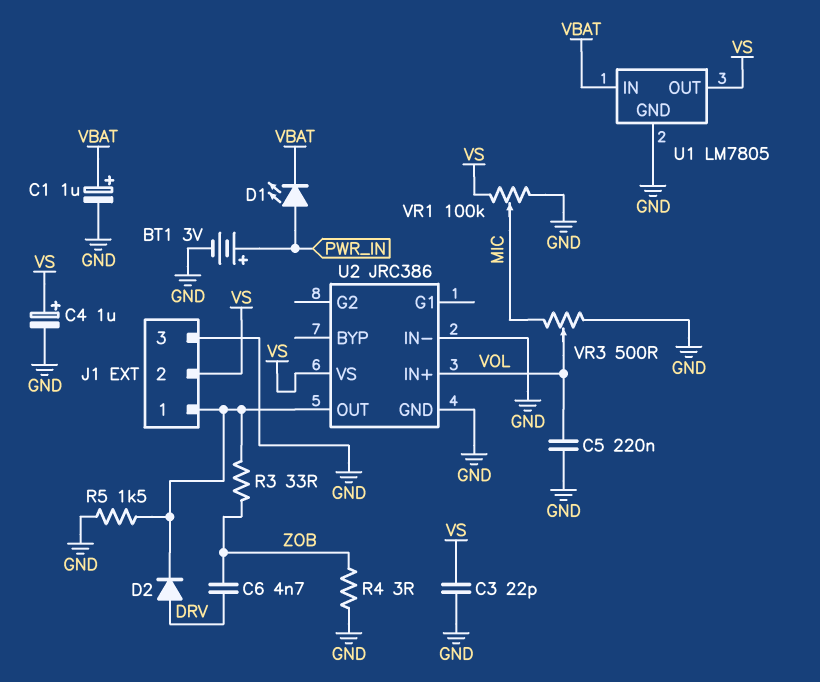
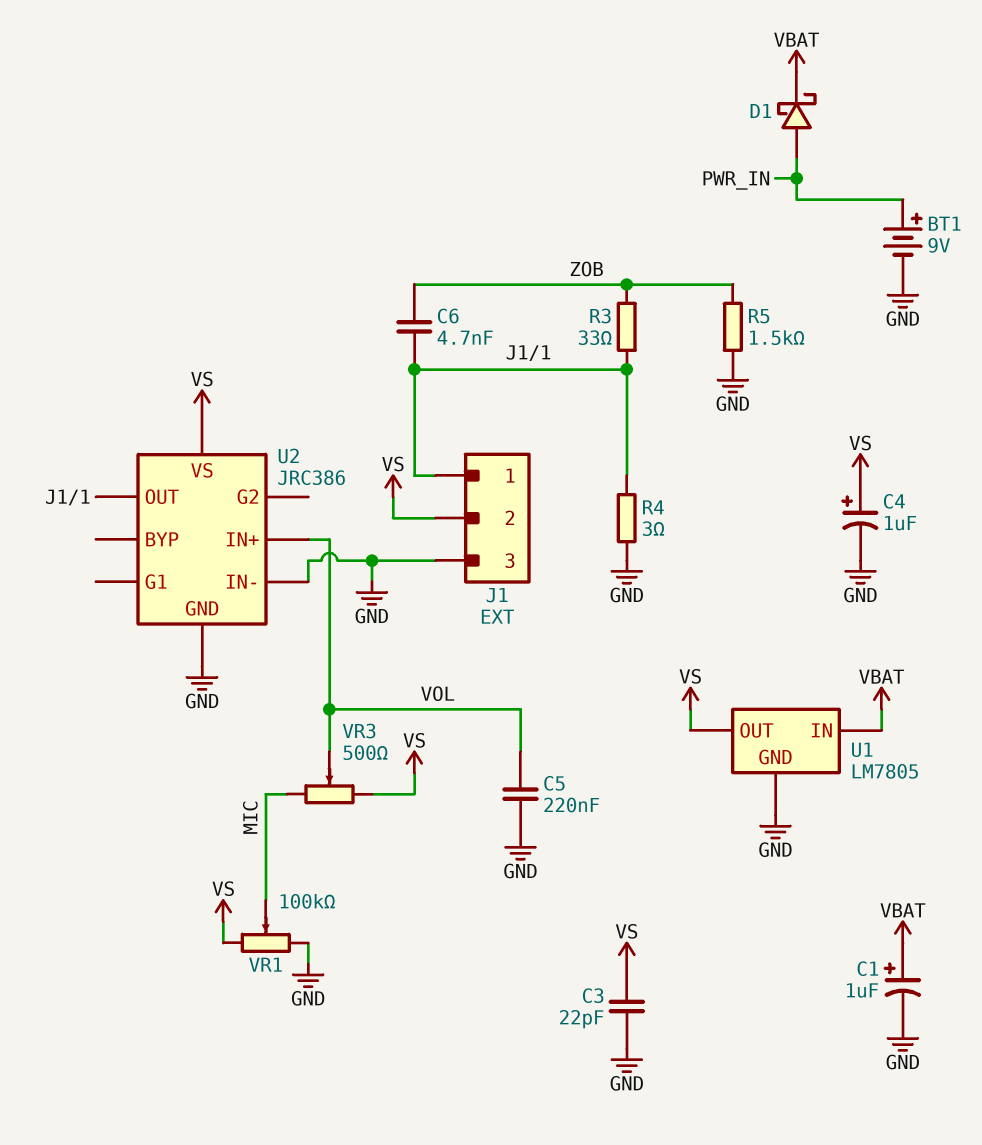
BT1: 3V (plus PWR_IN, minus GND) -> 9V (plus PWR_IN, minus GND)
C6: 4.7nF (DRV, ZOB) -> 4.7nF (J1/1, ZOB)
D1: LED (A PWR_IN, K VBAT) -> schottky (A PWR_IN, K VBAT)
D2: diode (A DRV, K J1/1) -> none
R4: 3 (GND, ZOB) -> 3 (GND, J1/1)
R5: 1.5k (GND, J1/1) -> 1.5k (GND, ZOB)
VR3: 500 (GND, MIC, wiper VOL) -> 500 (MIC, VS, wiper VOL)

